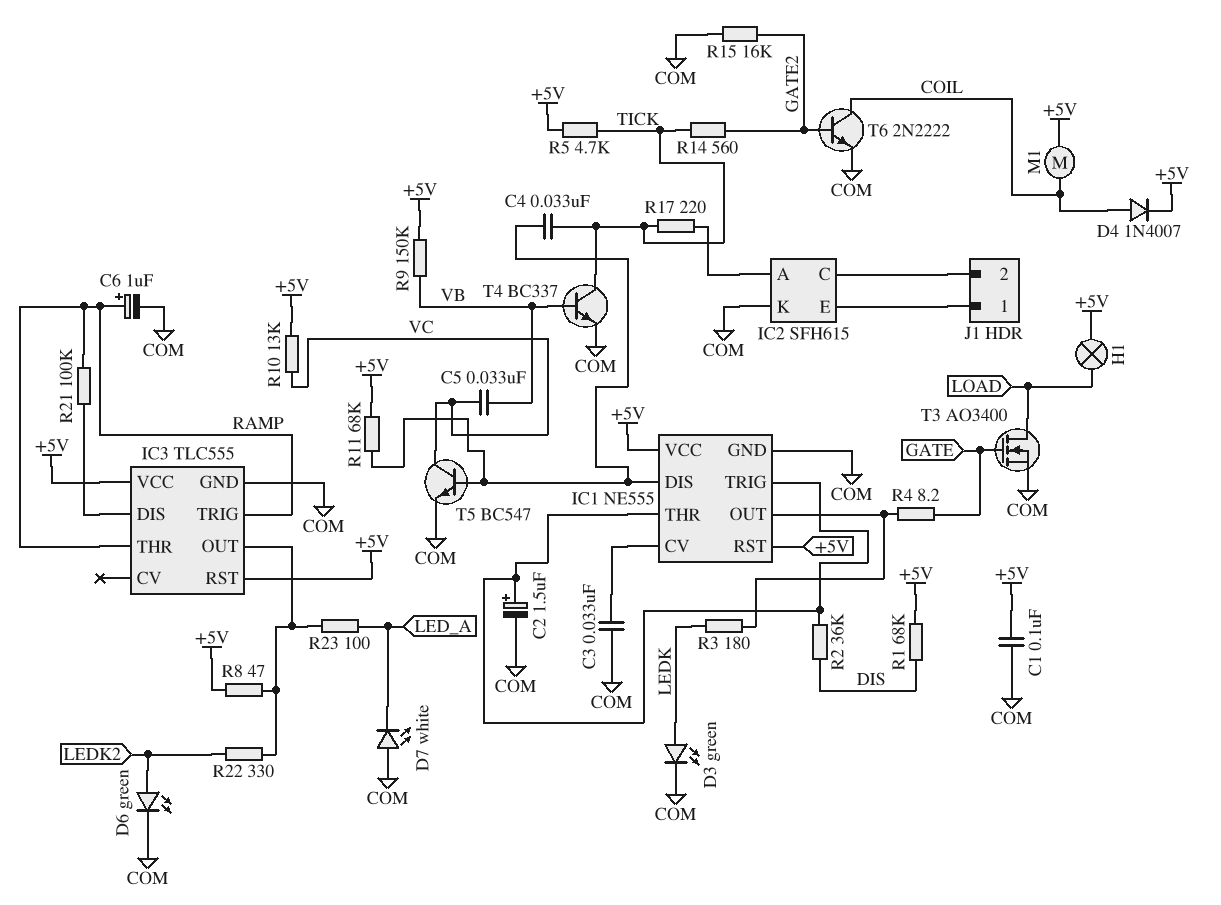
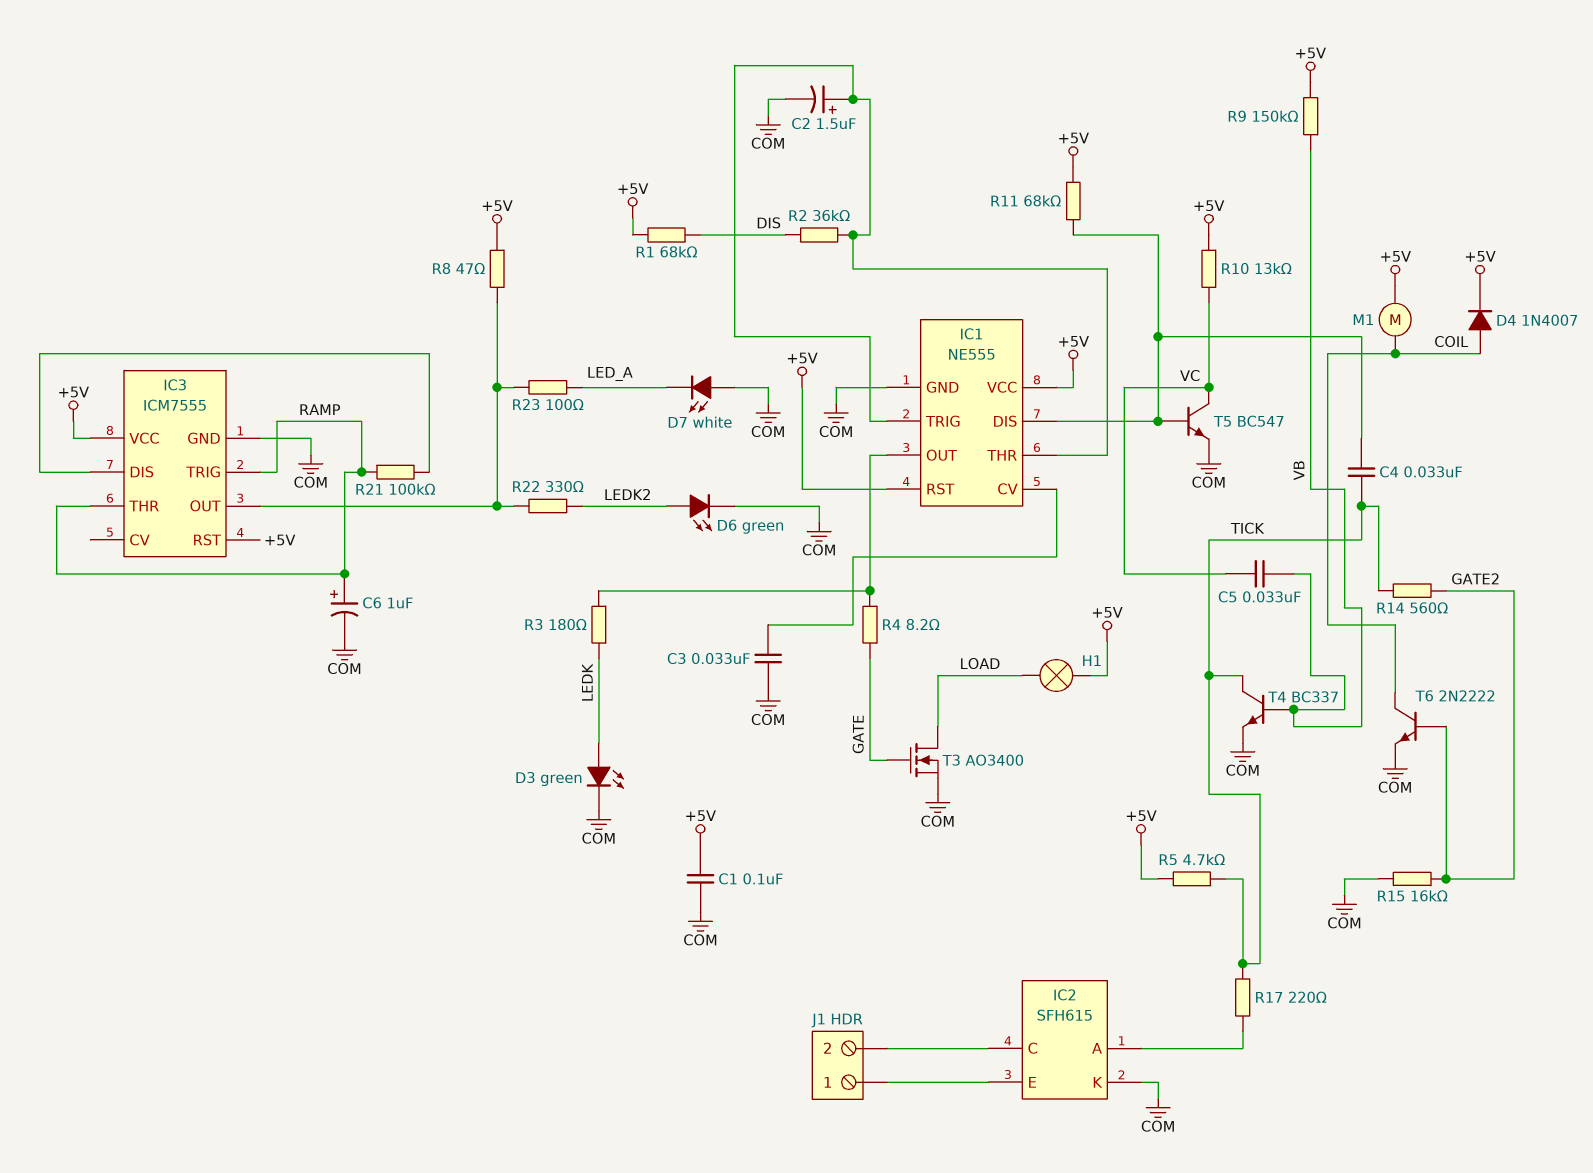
IC3: TLC555 -> ICM7555

